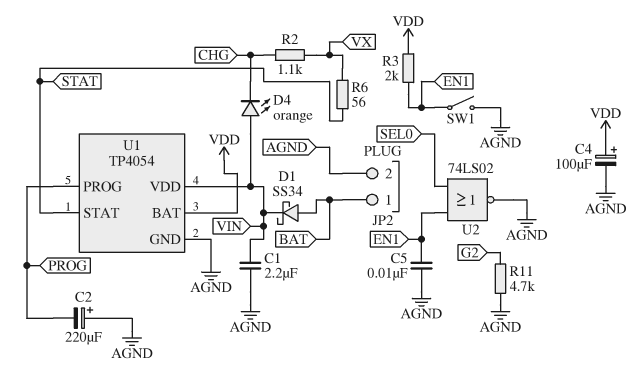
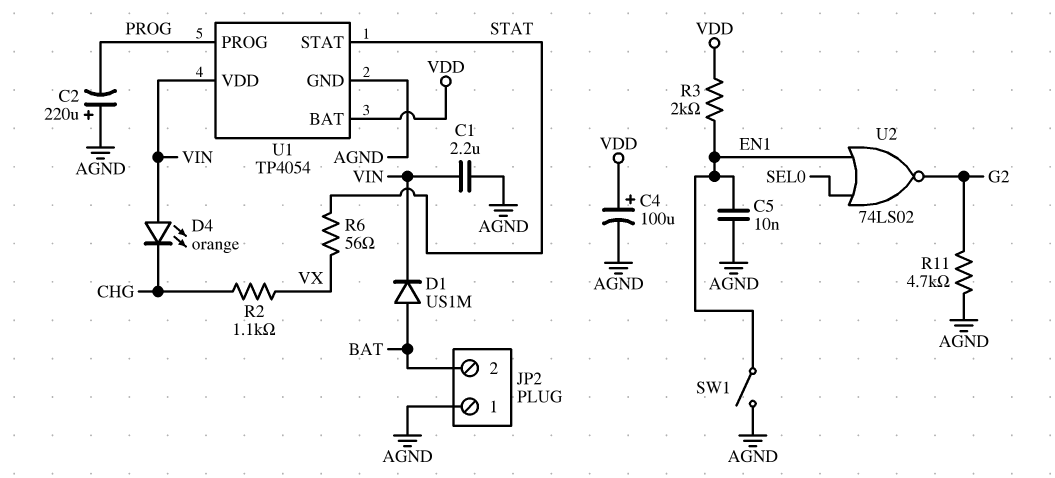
D1: schottky SS34 (A BAT, K VIN) -> diode US1M (A BAT, K VIN)
JP2 pin 1: BAT -> AGND
JP2 pin 2: AGND -> BAT
U2: NOR 74LS02 (in EN1, in SEL0, out AGND) -> NOR 74LS02 (in EN1, in SEL0, out G2)

